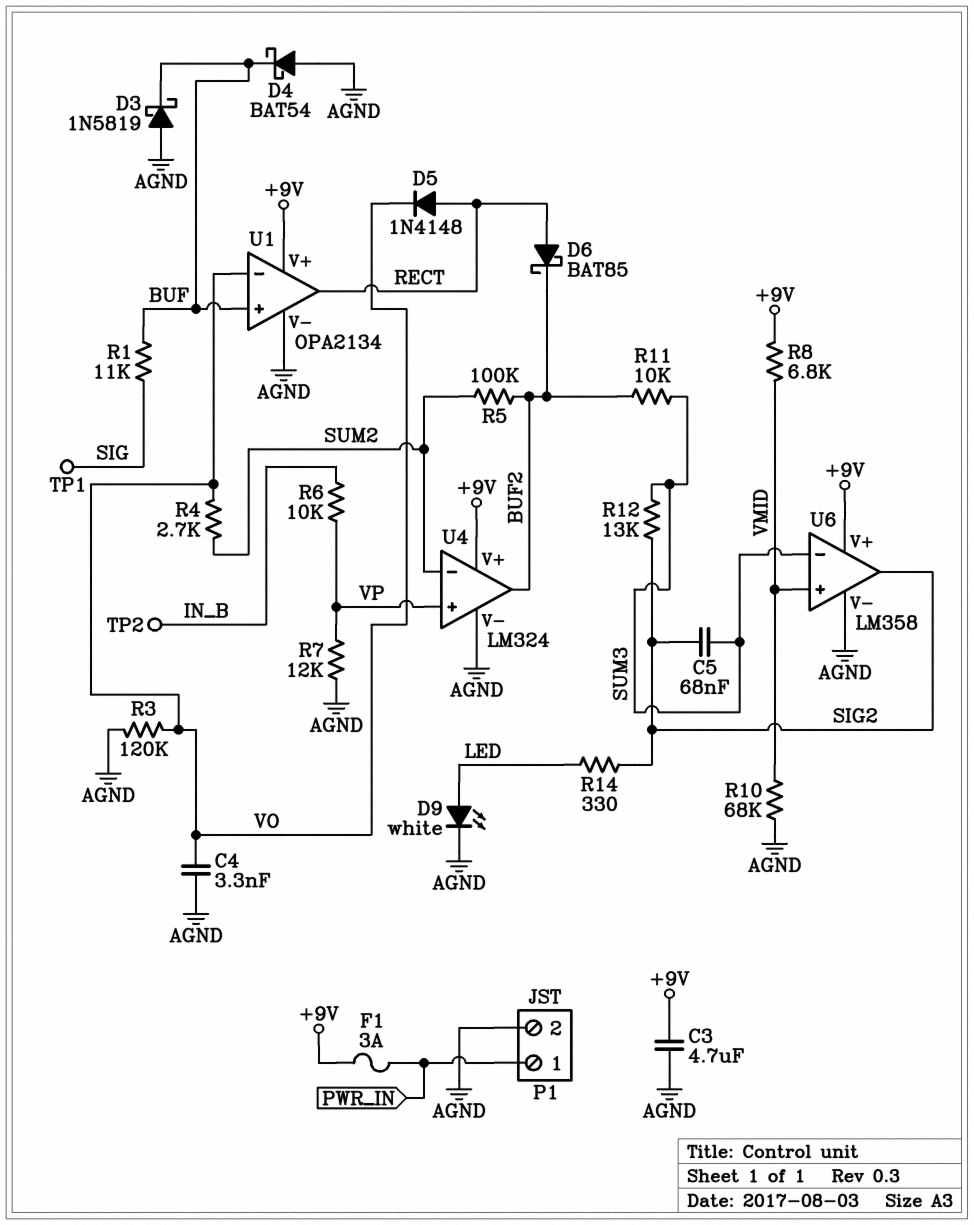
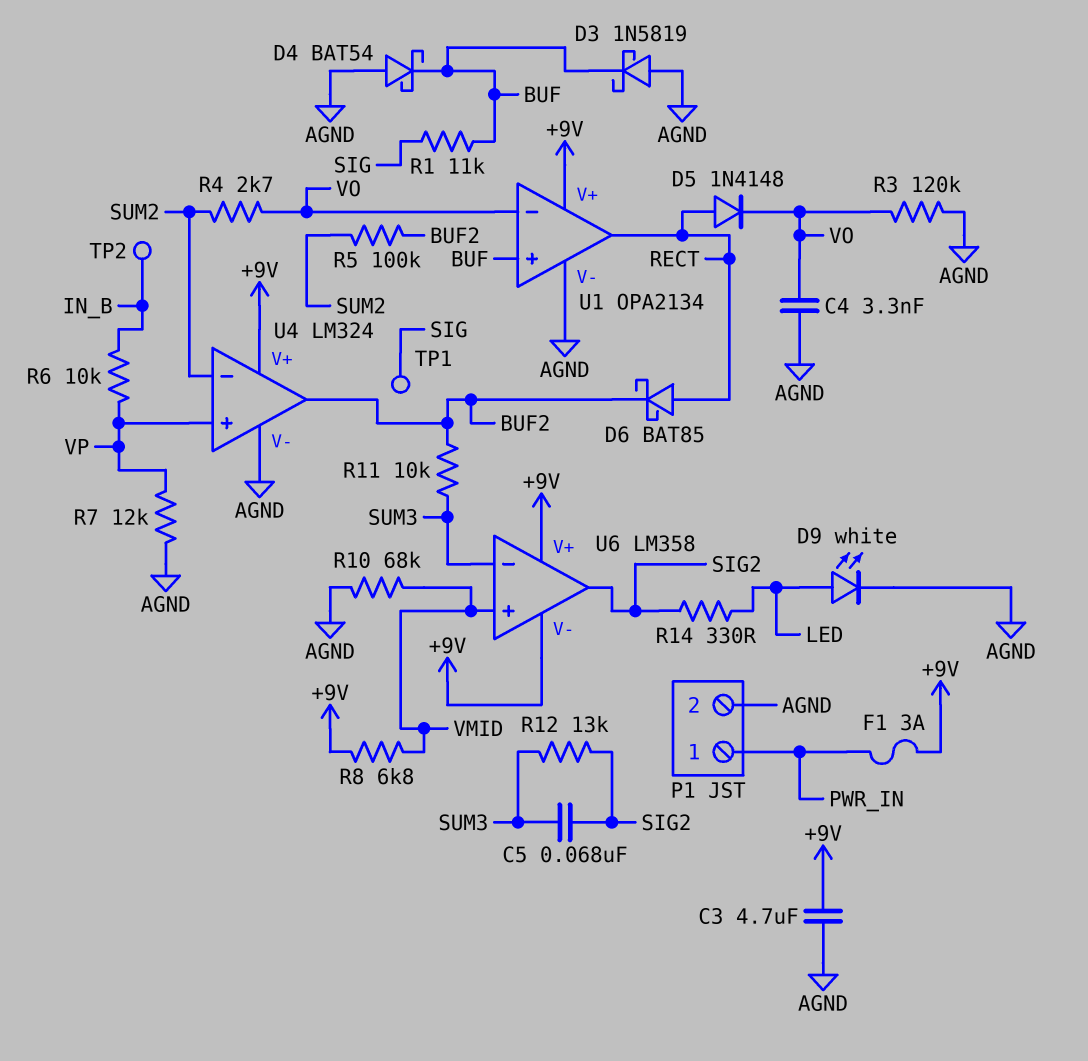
U6 pin V-: AGND -> +9V

